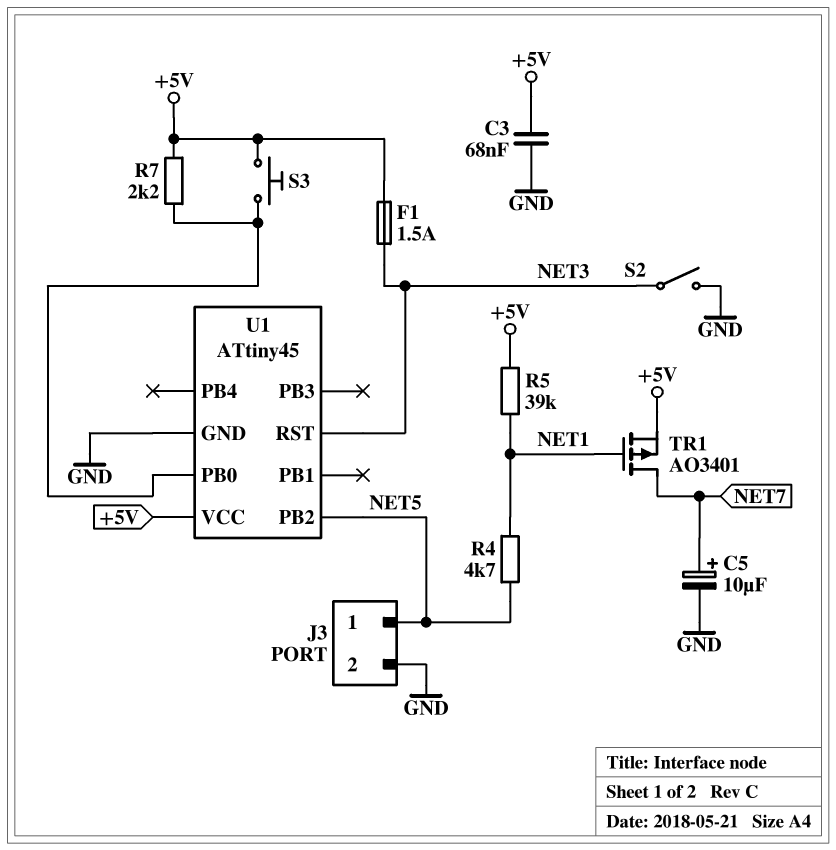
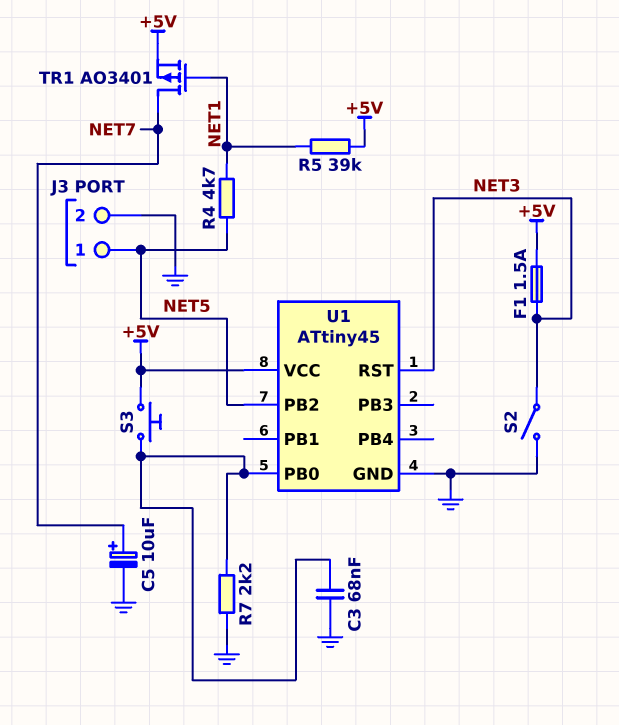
C3: 68nF (+5V, GND) -> 68nF (GND, U1/PB0)
R7: 2.2k (+5V, U1/PB0) -> 2.2k (GND, U1/PB0)

